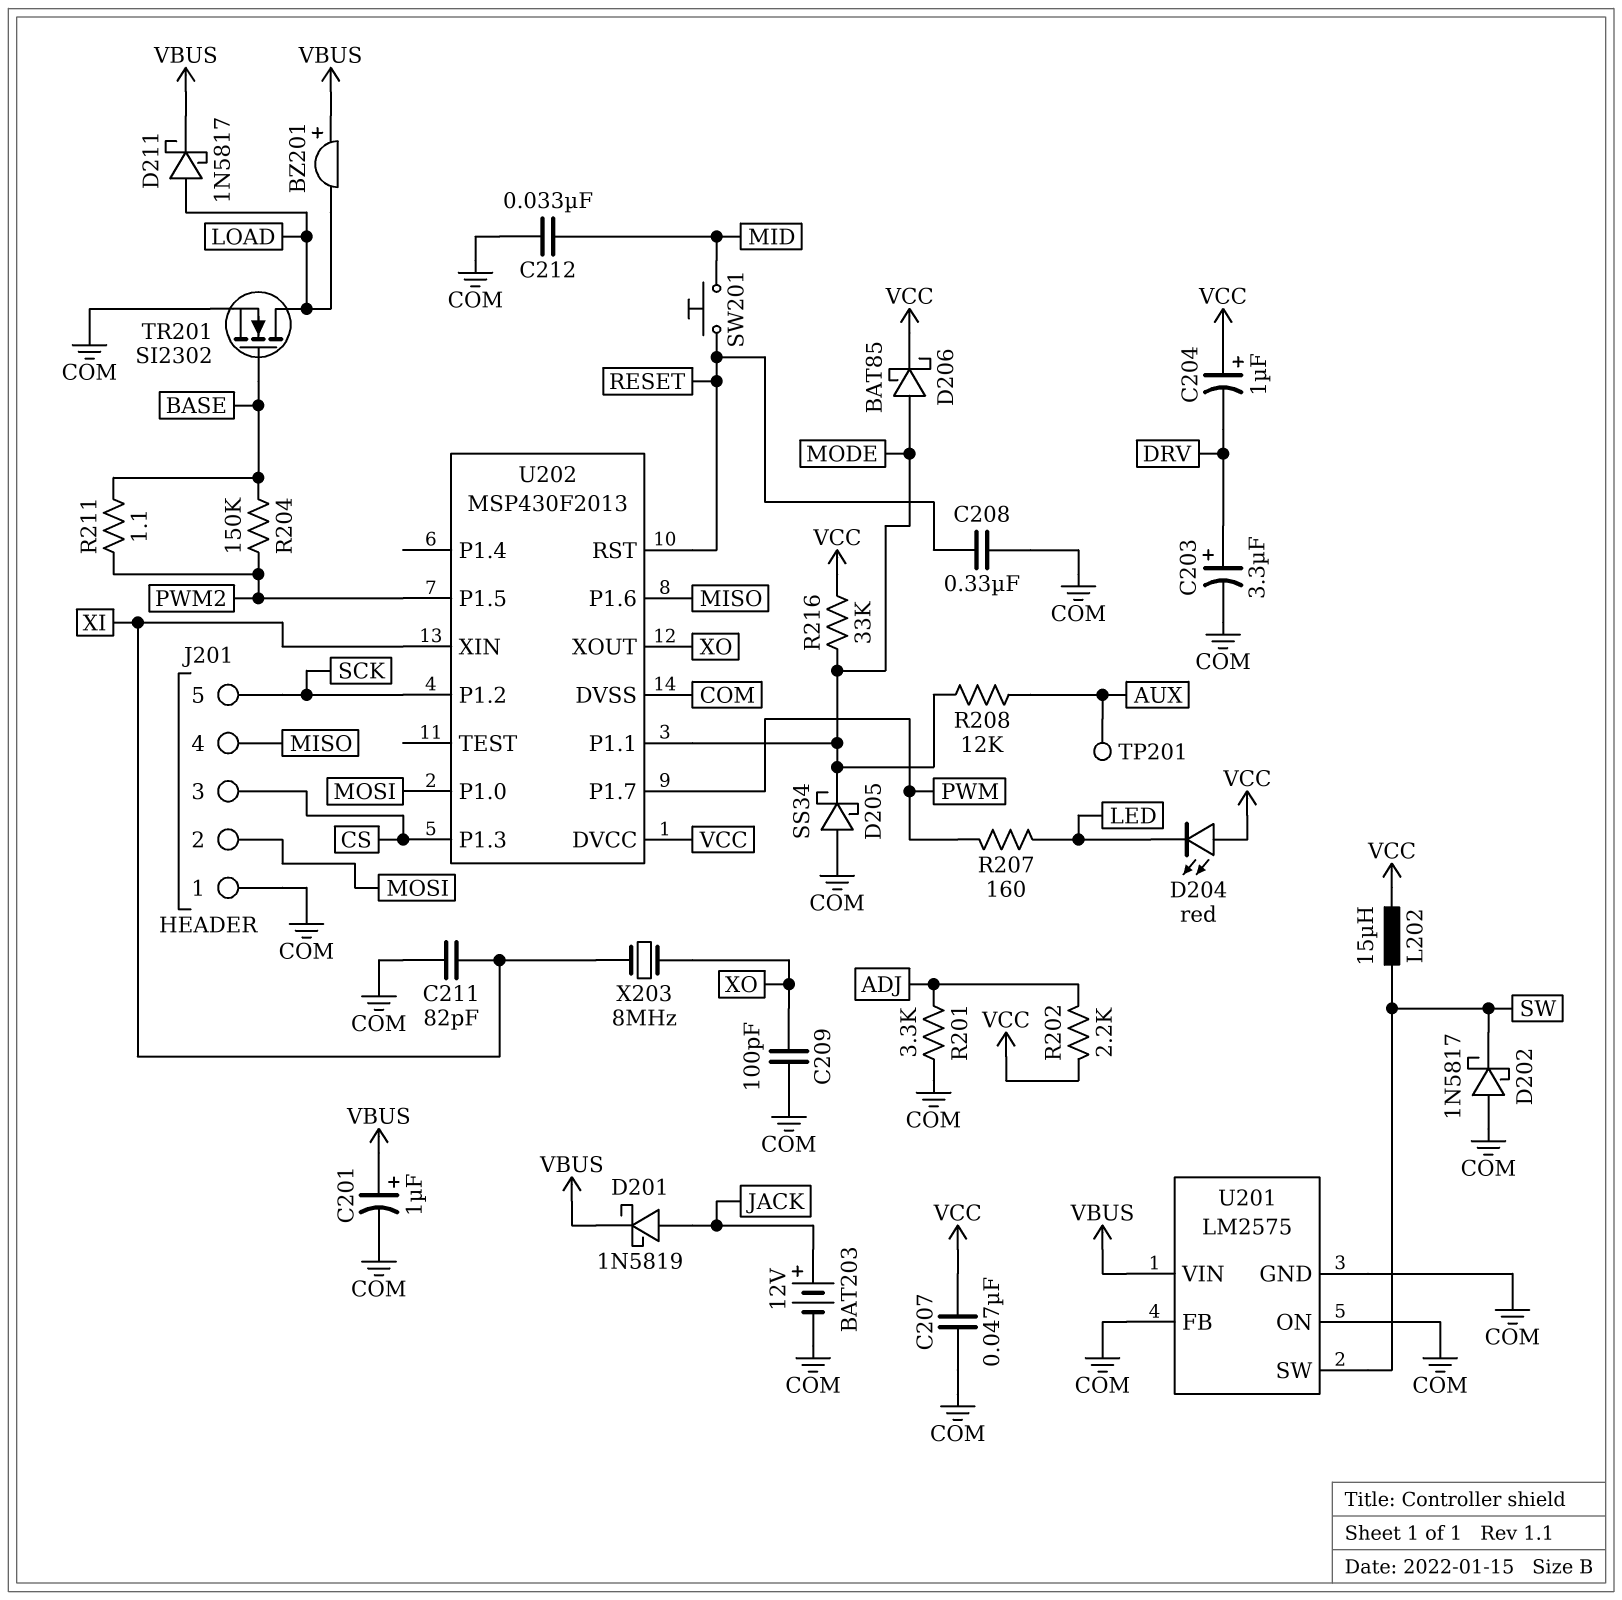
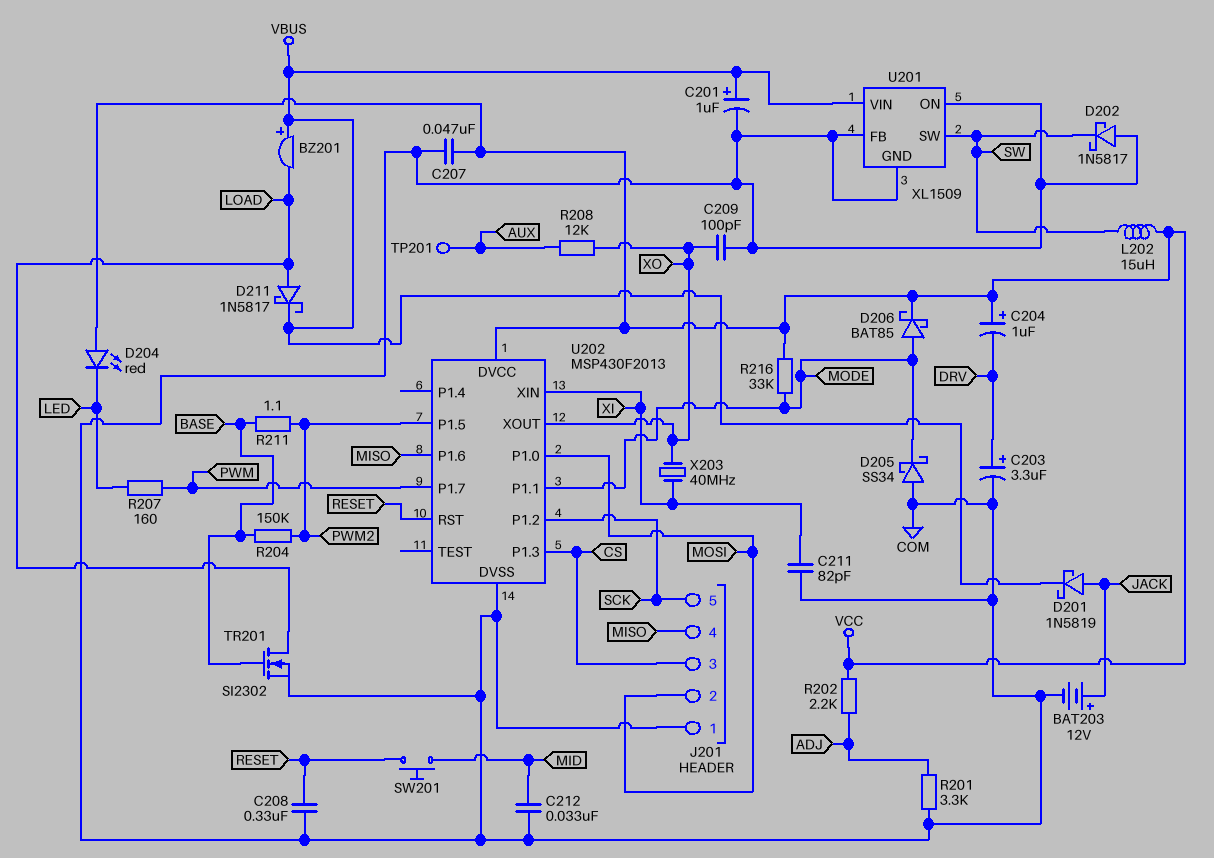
R208: 12k (AUX, MODE) -> 12k (AUX, XO)
U201: LM2575 -> XL1509
X203: 8MHz (XI, XO) -> 40MHz (XI, XO)

